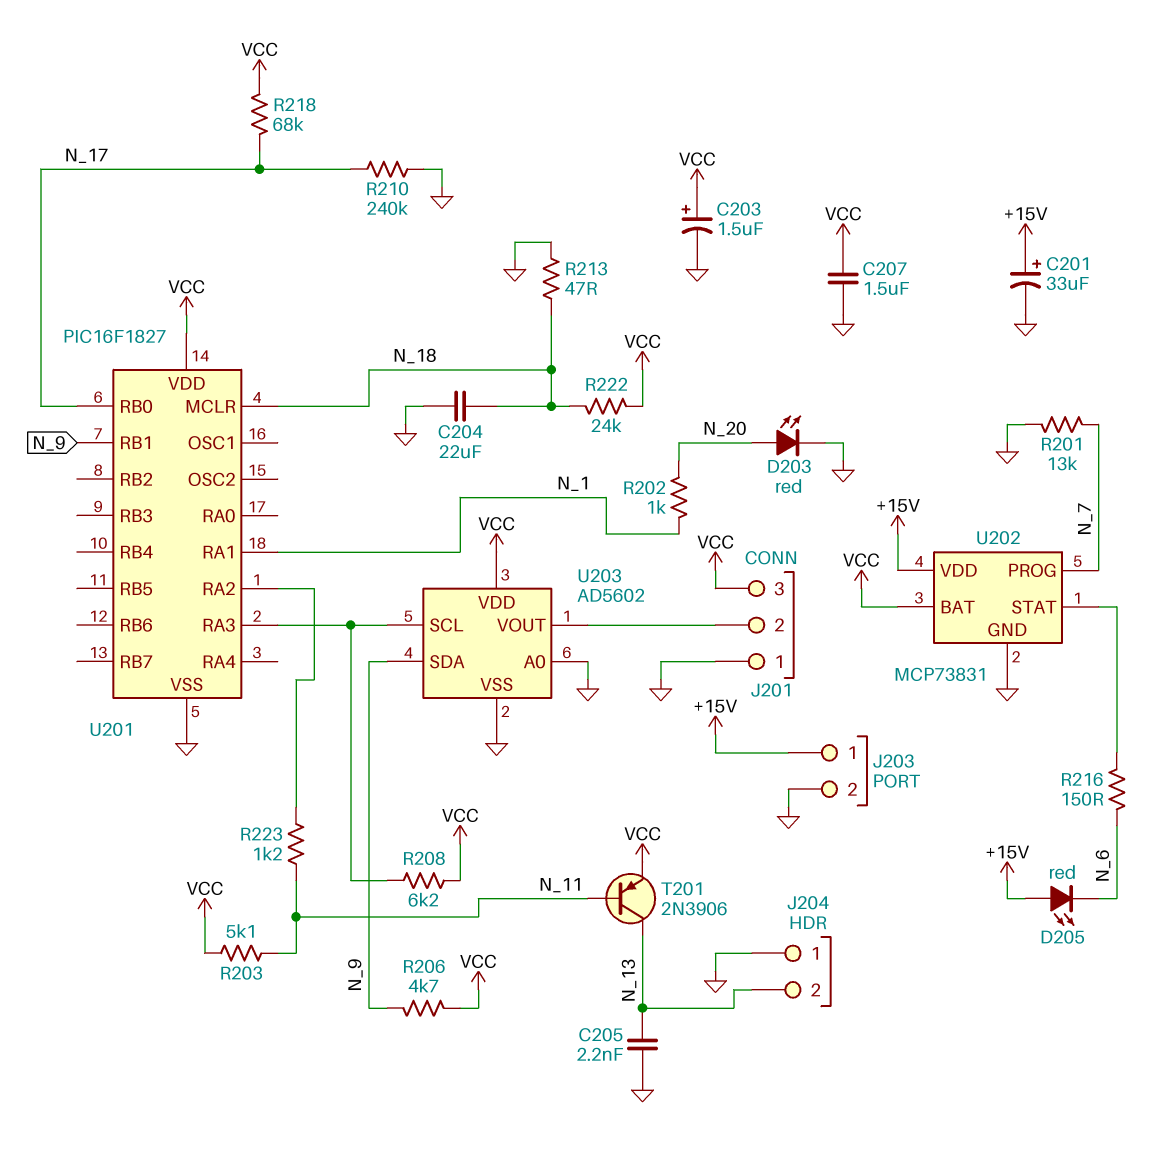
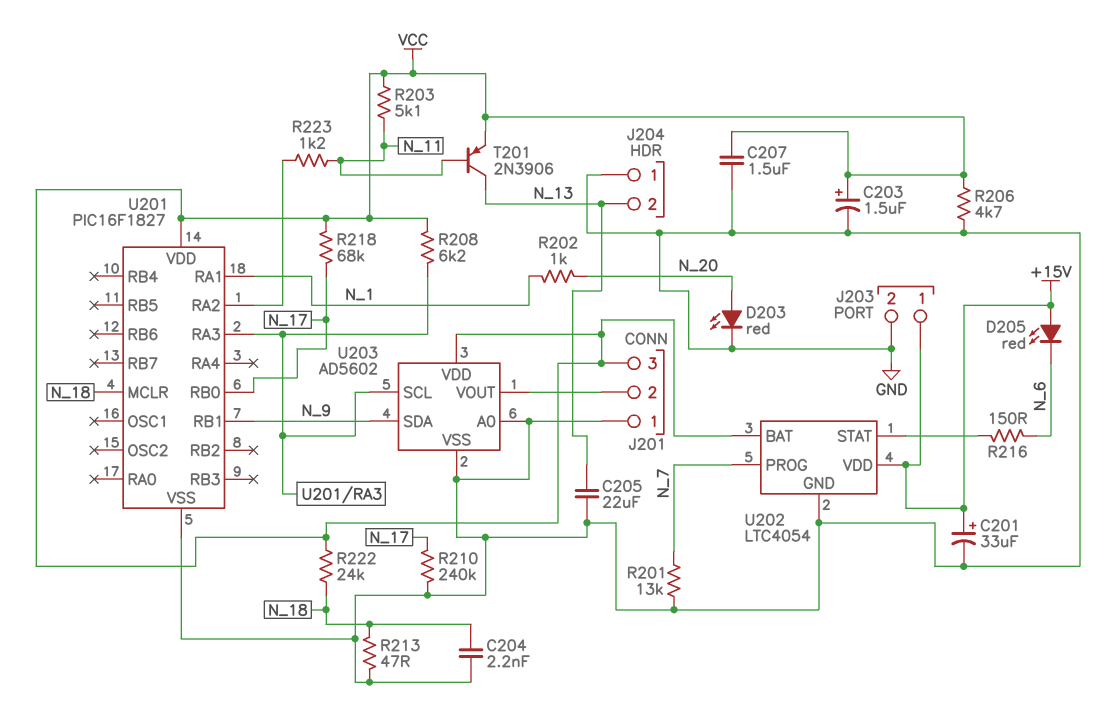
C204: 22uF (GND, N_18) -> 2.2nF (GND, N_18)
C205: 2.2nF (GND, N_13) -> 22uF (GND, N_13)
R206: 4.7k (N_9, VCC) -> 4.7k (GND, VCC)
U202: MCP73831 -> LTC4054

